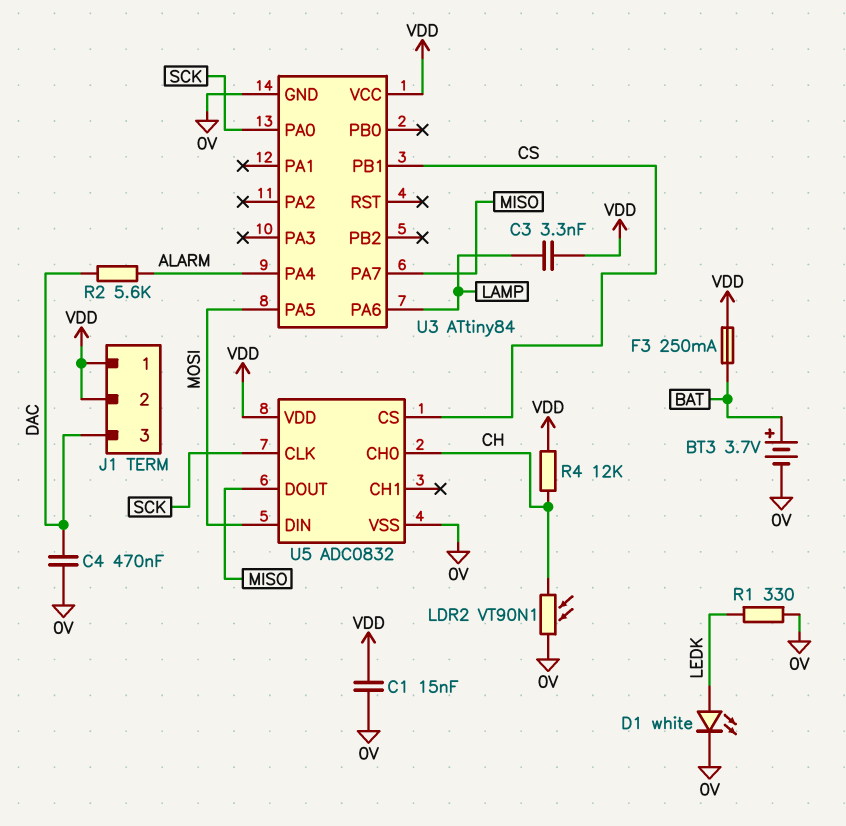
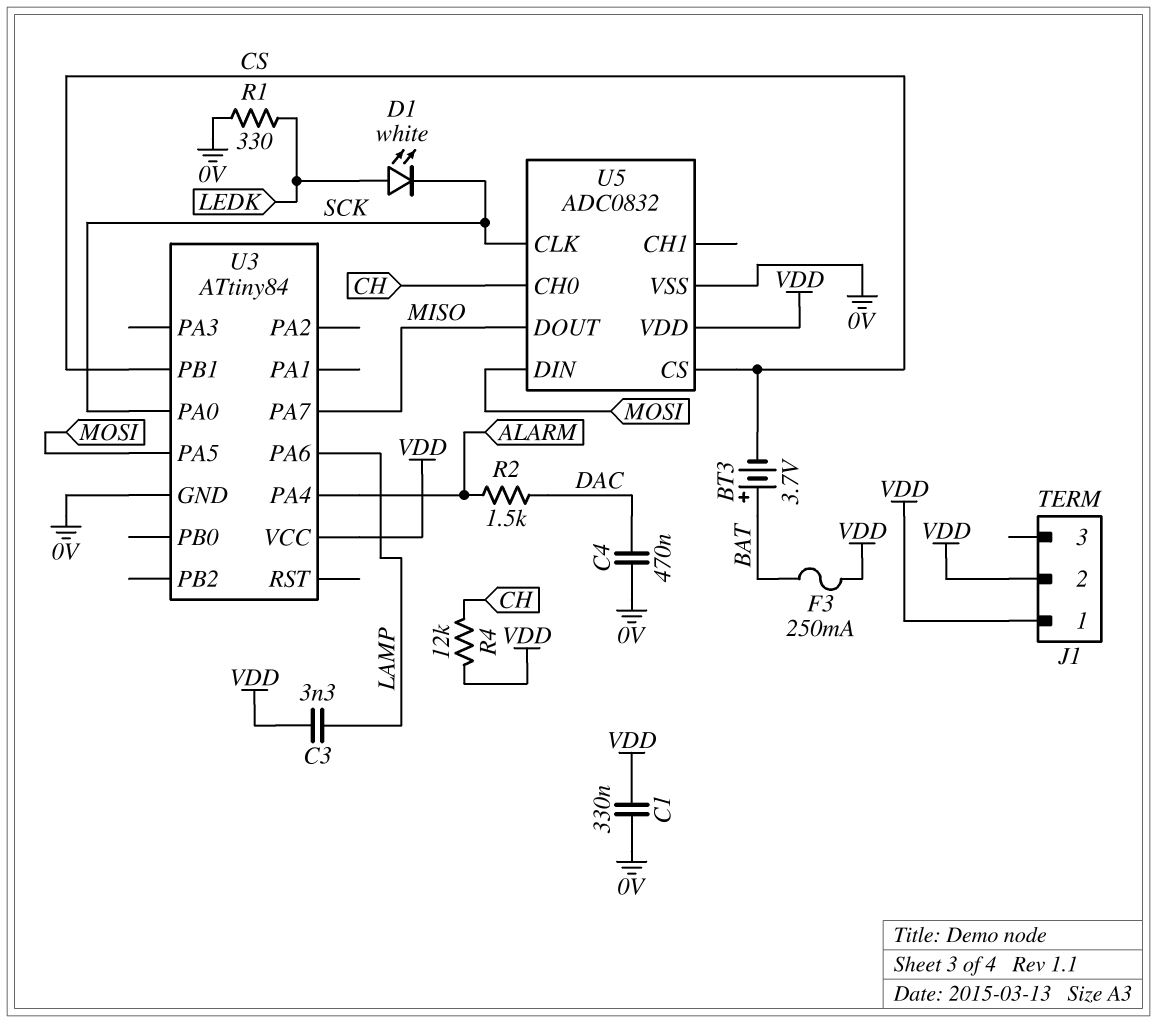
BT3: 3.7V (plus BAT, minus 0V) -> 3.7V (plus BAT, minus CS)
C1: 15nF (0V, VDD) -> 330nF (0V, VDD)
D1: LED white (A LEDK, K 0V) -> LED white (A LEDK, K SCK)
J1 pin 3: DAC -> none
LDR2: VT90N1 (0V, CH) -> none
R2: 5.6k (ALARM, DAC) -> 1.5k (ALARM, DAC)

